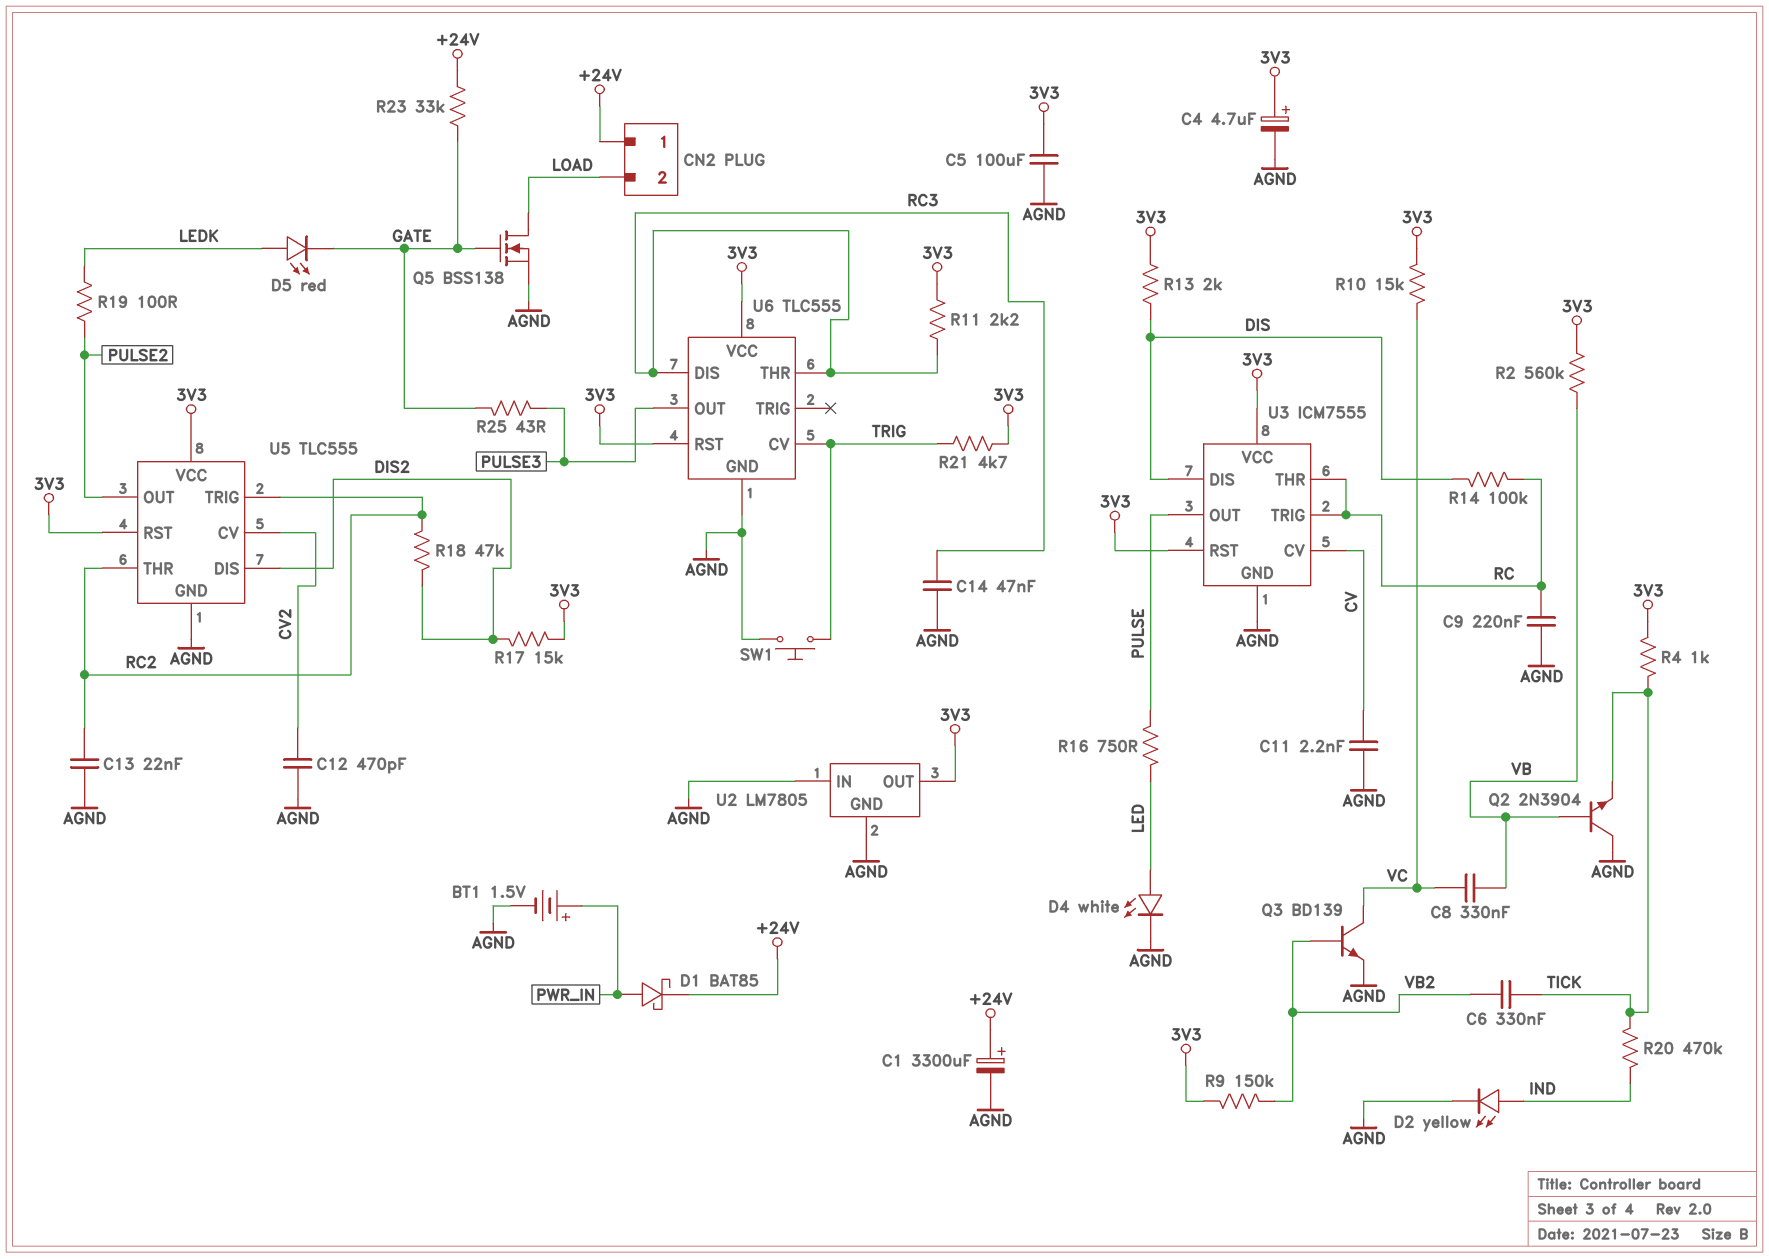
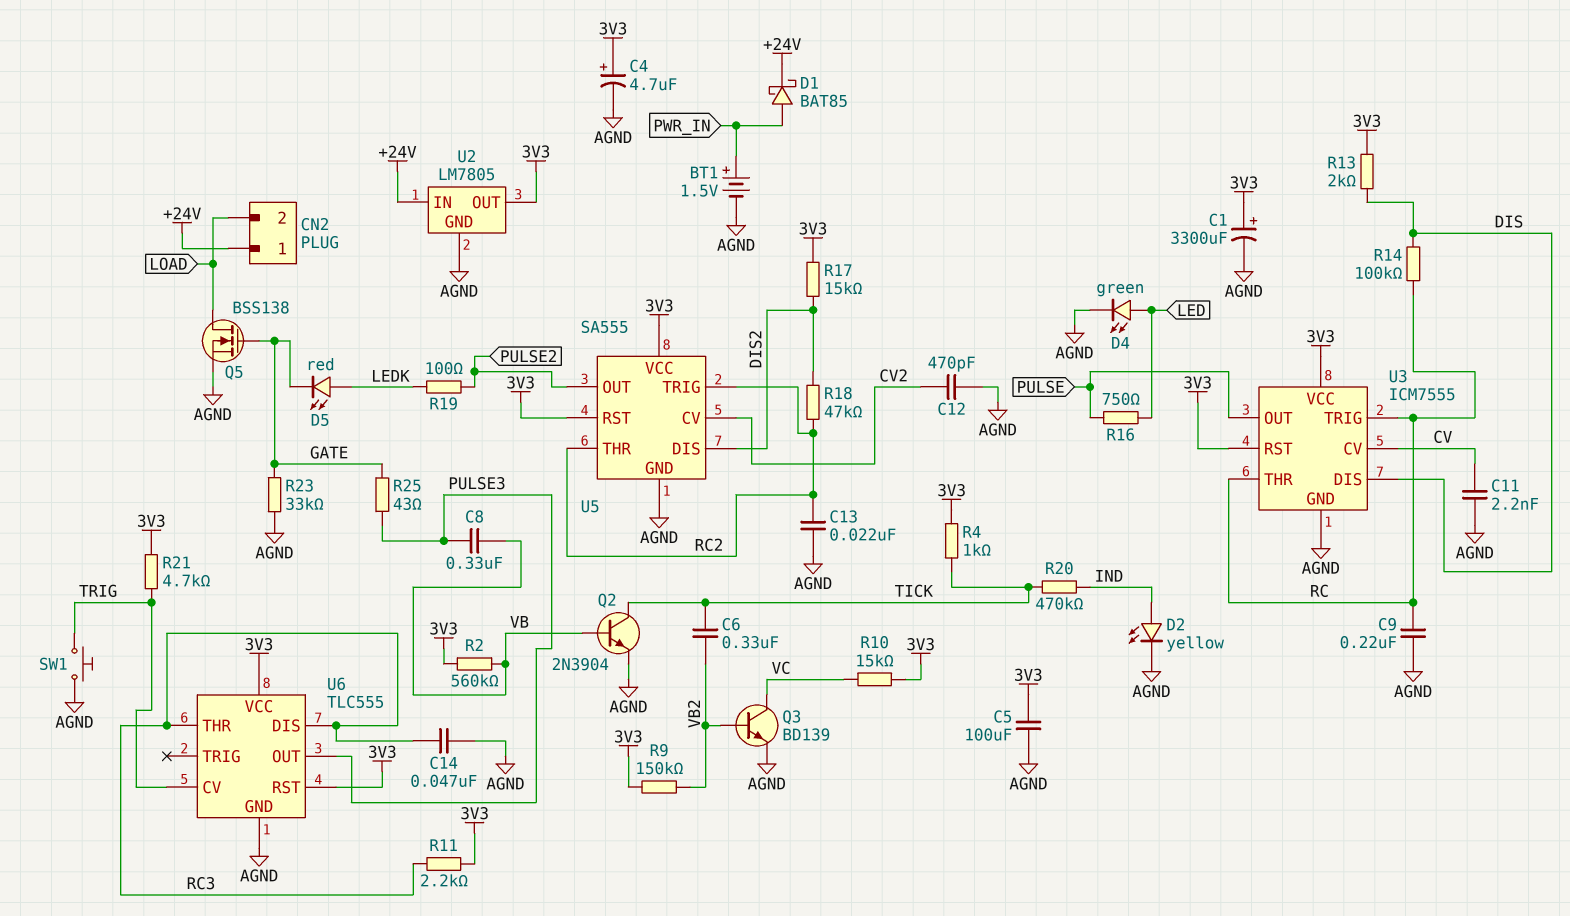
C1: 3300uF (plus +24V, minus AGND) -> 3300uF (plus 3V3, minus AGND)
C8: 330nF (VB, VC) -> 330nF (PULSE3, VB)
D4: LED white (A LED, K AGND) -> LED green (A LED, K AGND)
Q2: NPN 2N3904 (B VB, C AGND, E TICK) -> NPN 2N3904 (B VB, C TICK, E AGND)
R23: 33k (+24V, GATE) -> 33k (AGND, GATE)
U2 pin IN: AGND -> +24V
U5: TLC555 -> SA555

